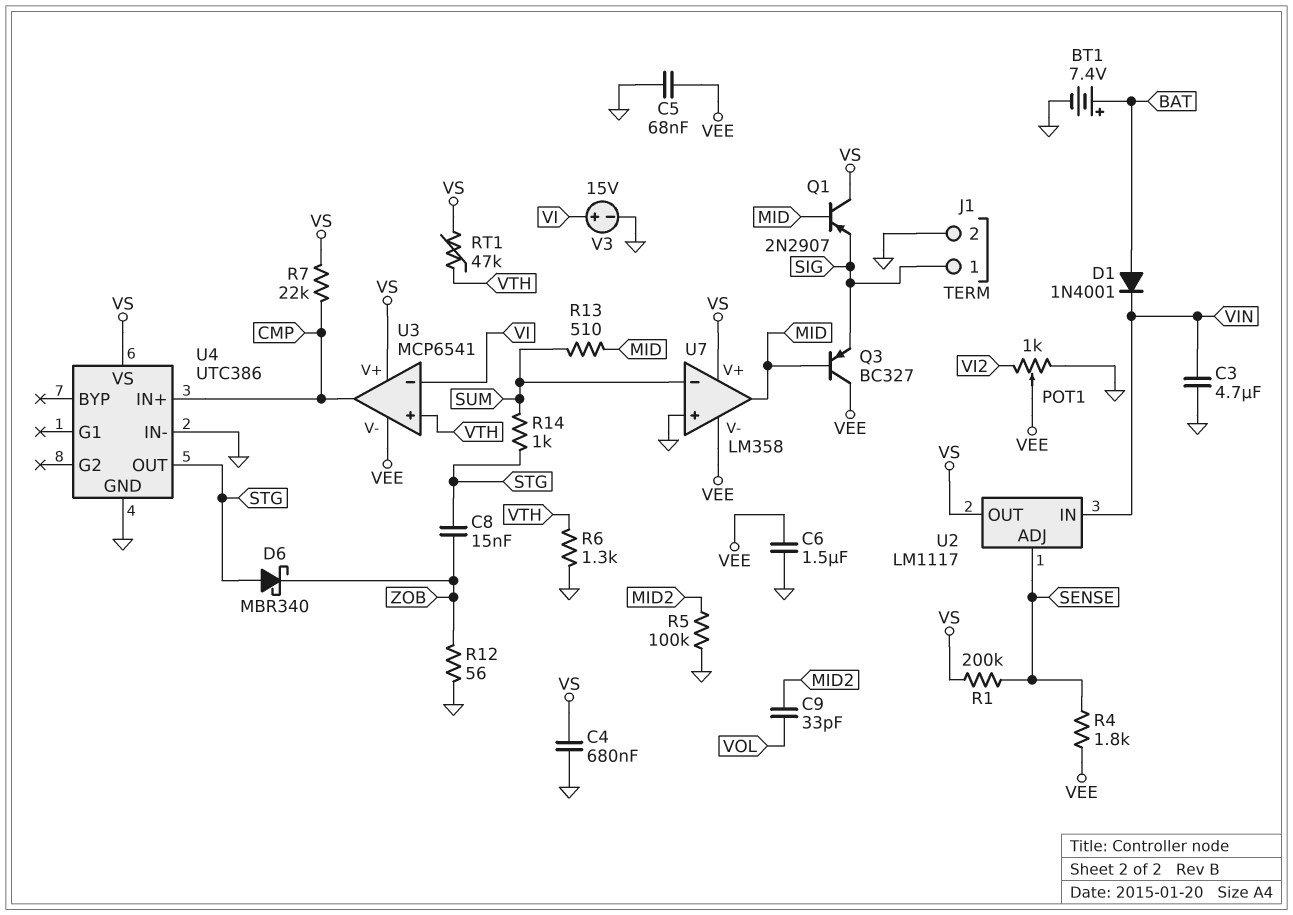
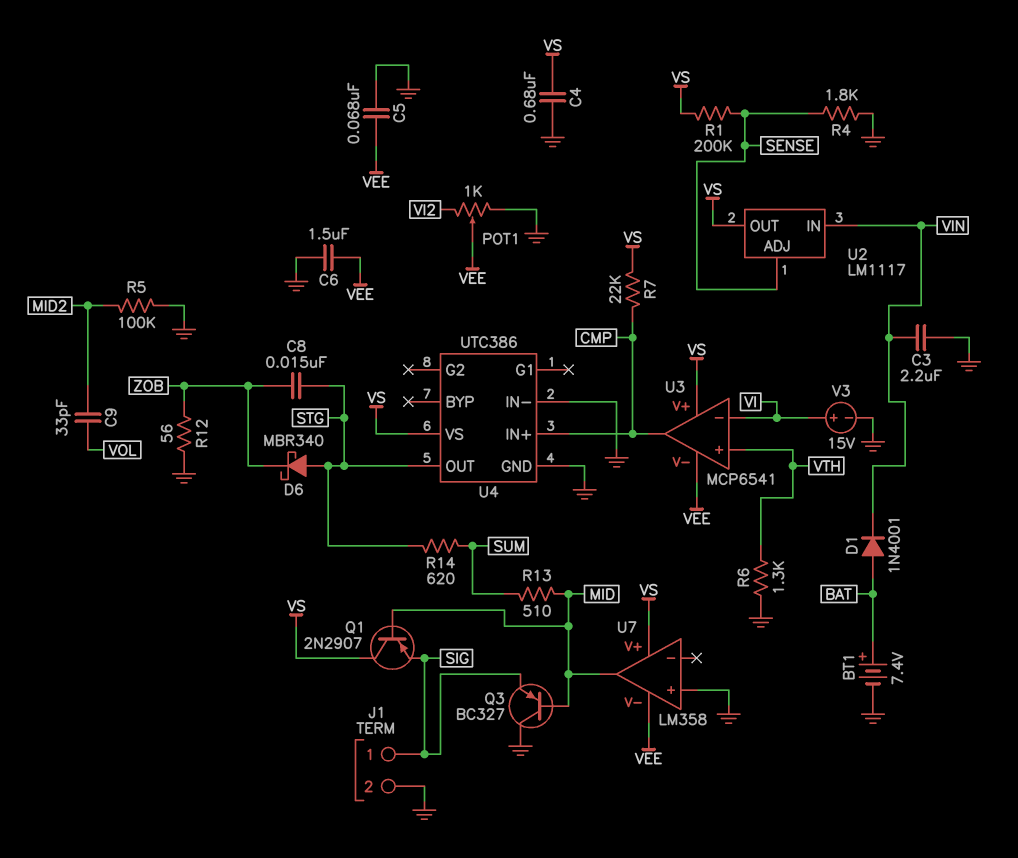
C3: 4.7uF (GND, VIN) -> 2.2uF (GND, VIN)
Q3: PNP BC327 (B MID, C VEE, E SIG) -> PNP BC327 (B MID, C GND, E SIG)
R4: 1.8k (SENSE, VEE) -> 1.8k (GND, SENSE)
R14: 1k (STG, SUM) -> 620 (STG, SUM)
RT1: 47k (VS, VTH) -> none
U7 pin in-: SUM -> none

